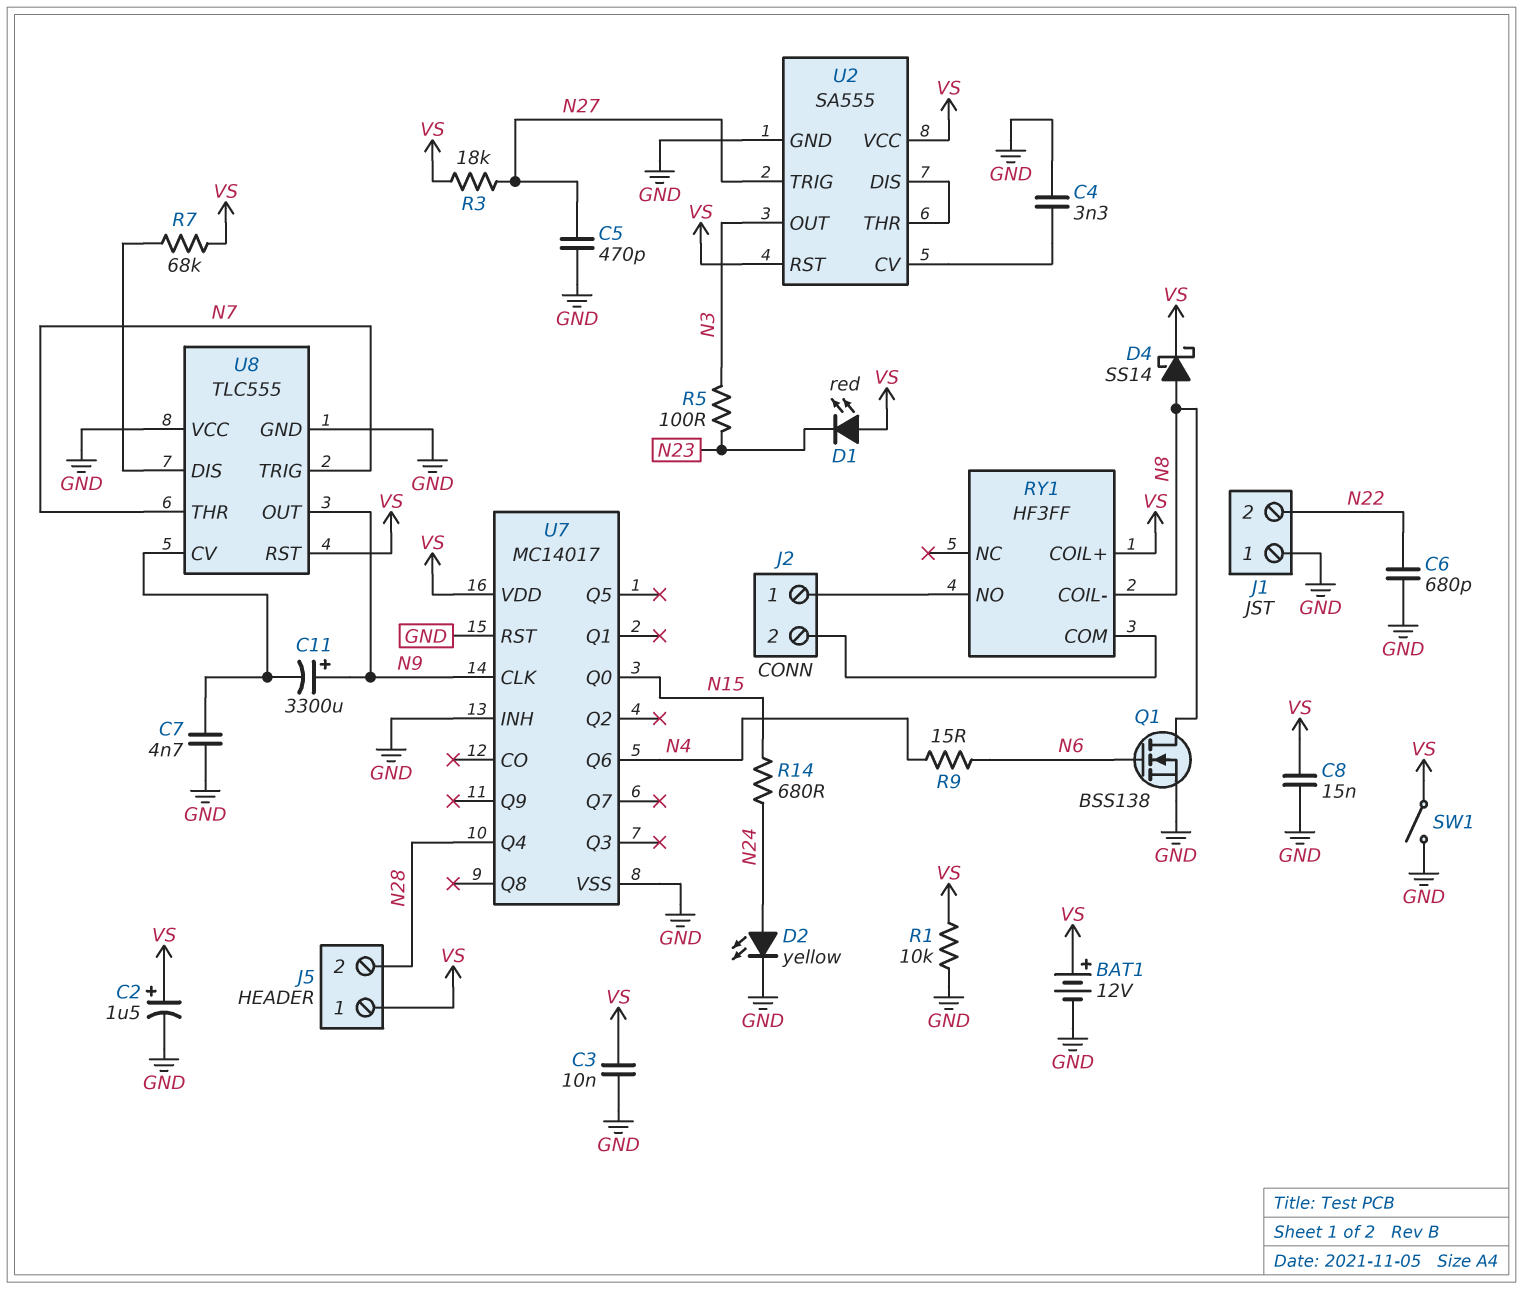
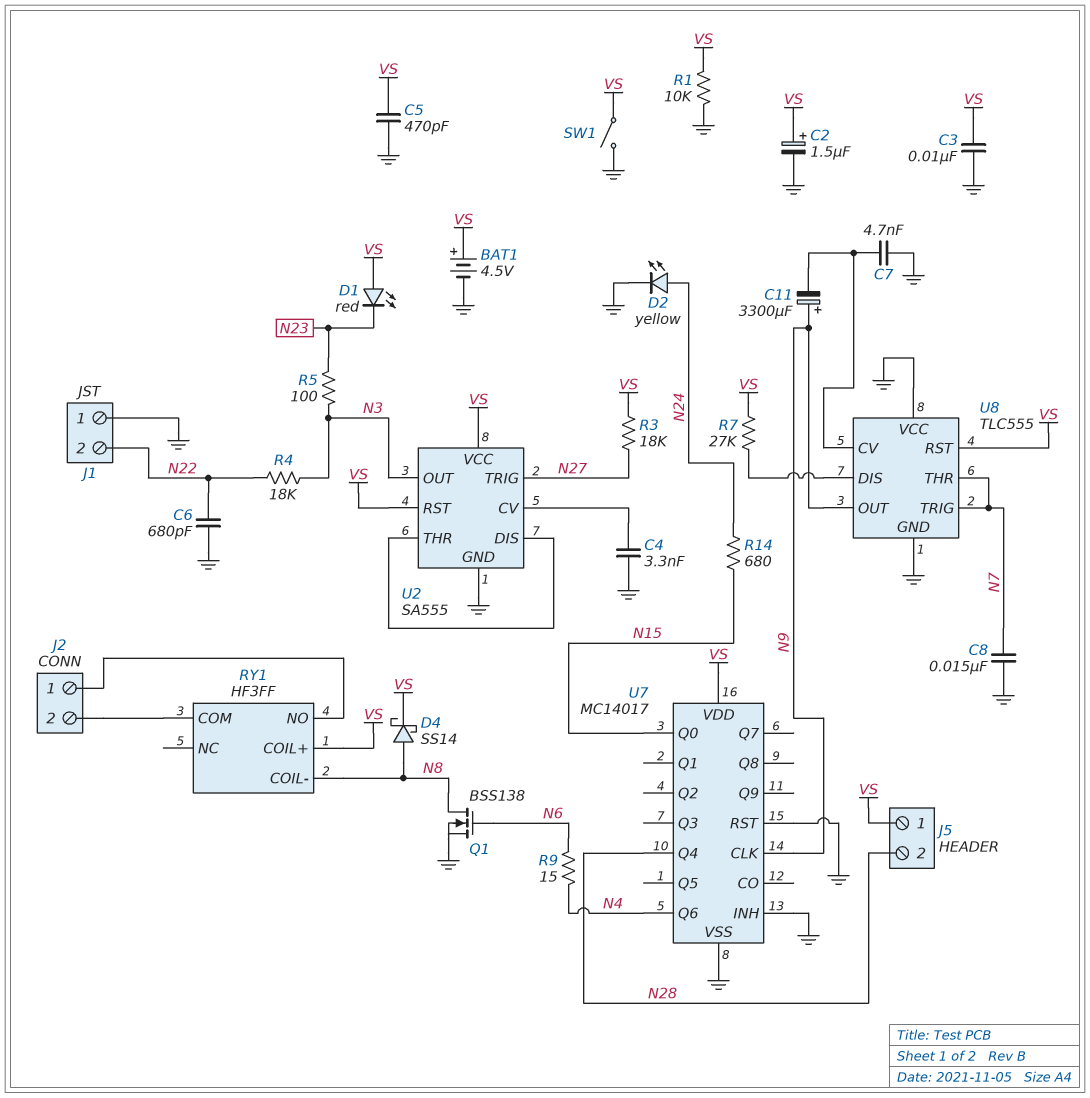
BAT1: 12V (plus VS, minus GND) -> 4.5V (plus VS, minus GND)
C5: 470pF (GND, N27) -> 470pF (GND, VS)
C8: 15nF (GND, VS) -> 15nF (GND, N7)
R4: none -> 18k (N3, N22)
R7: 68k (U8/DIS, VS) -> 27k (U8/DIS, VS)

